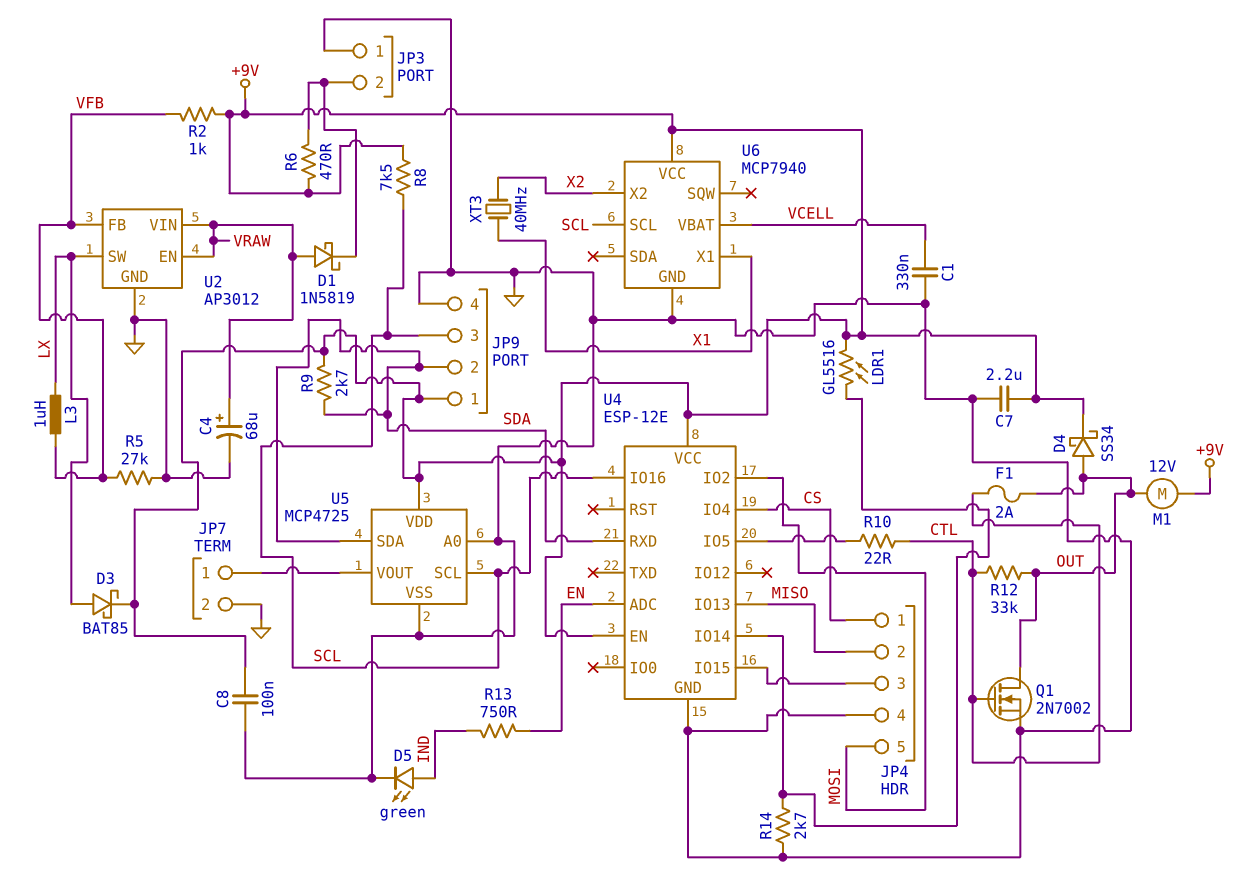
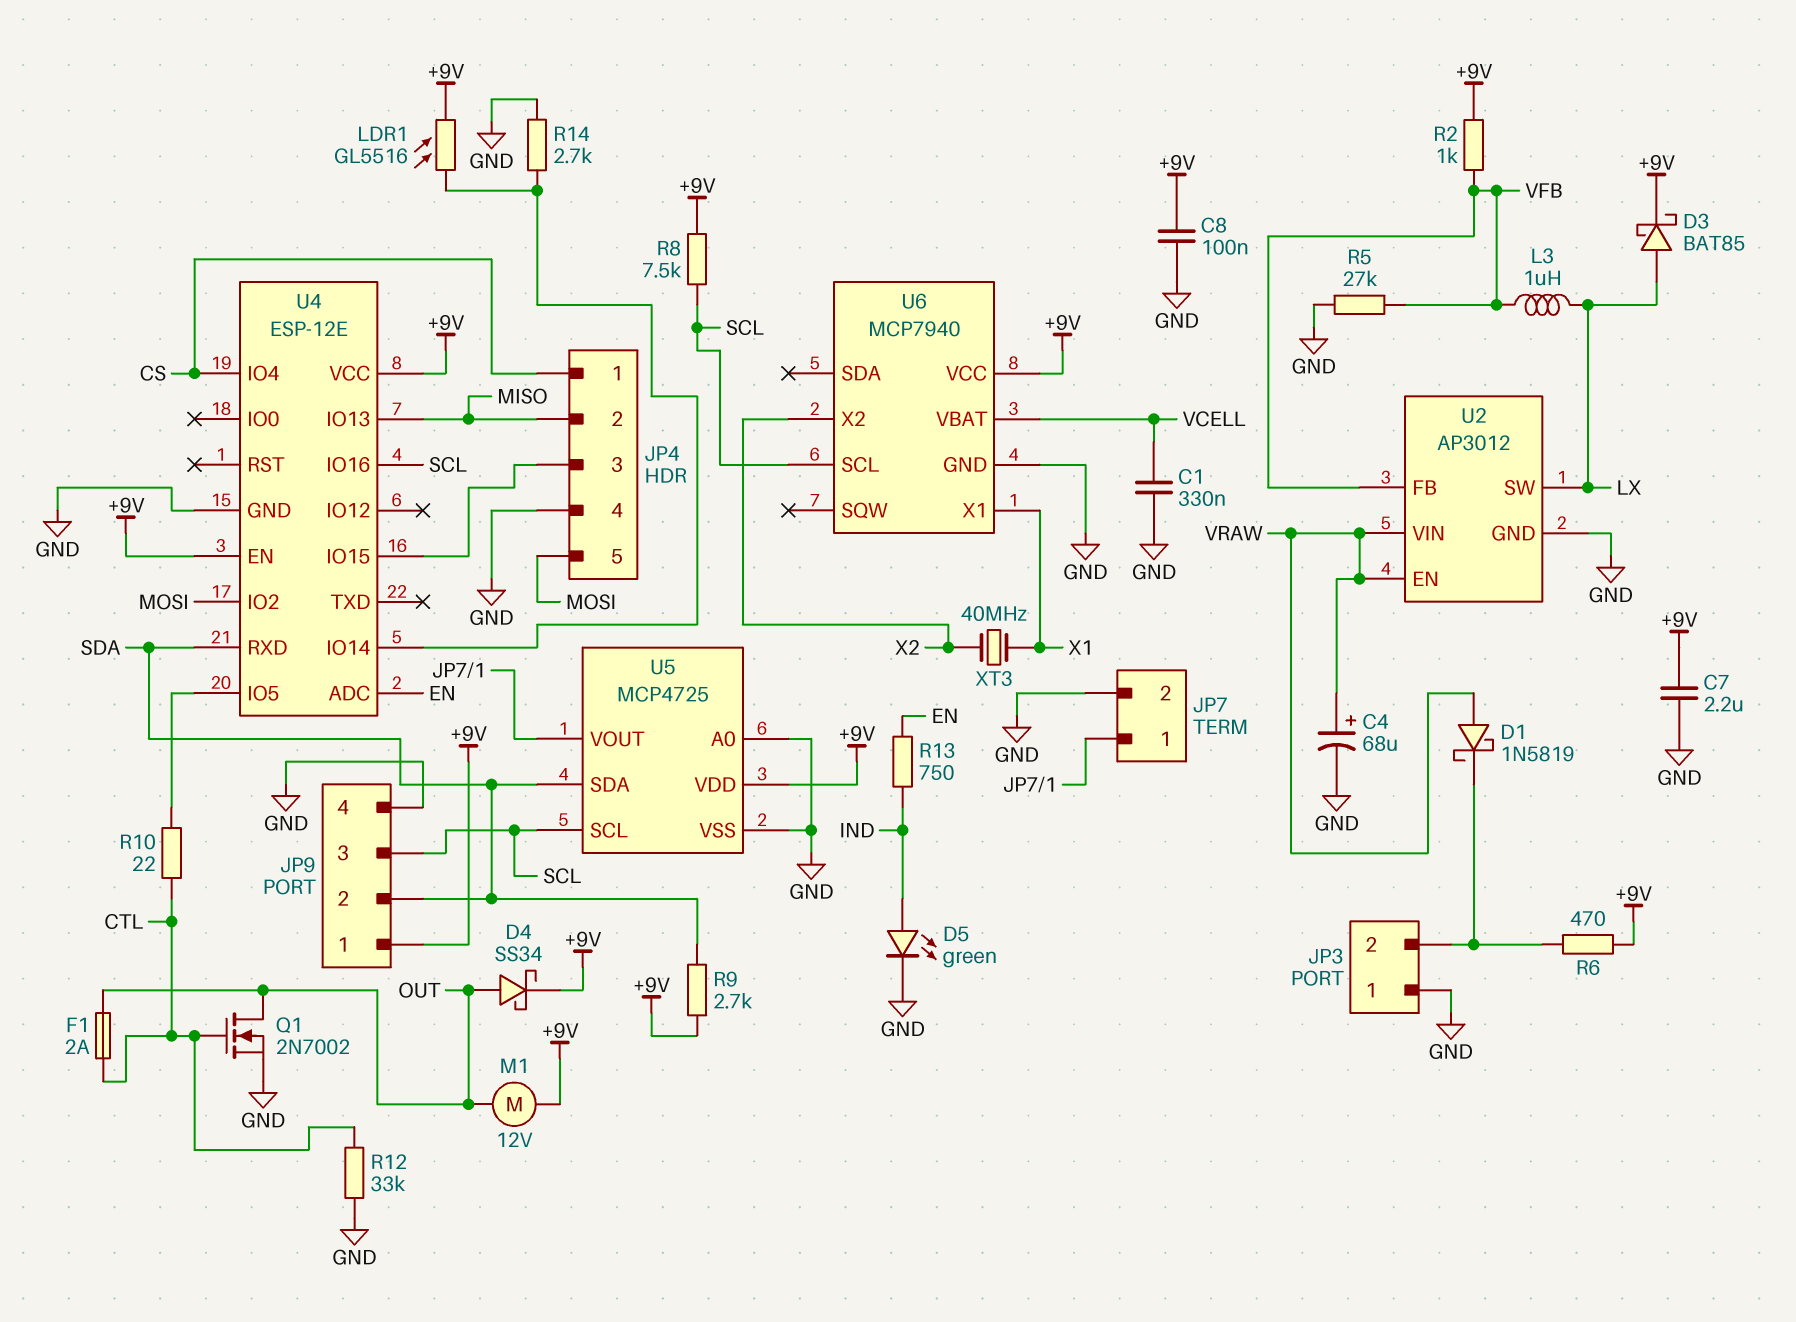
R12: 33k (CTL, OUT) -> 33k (CTL, GND)

